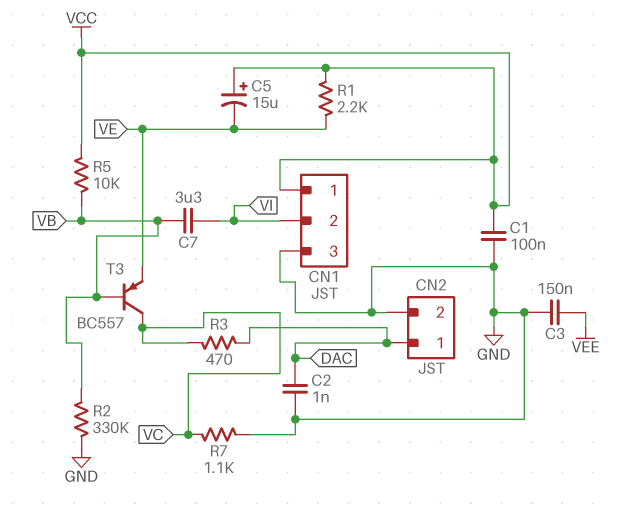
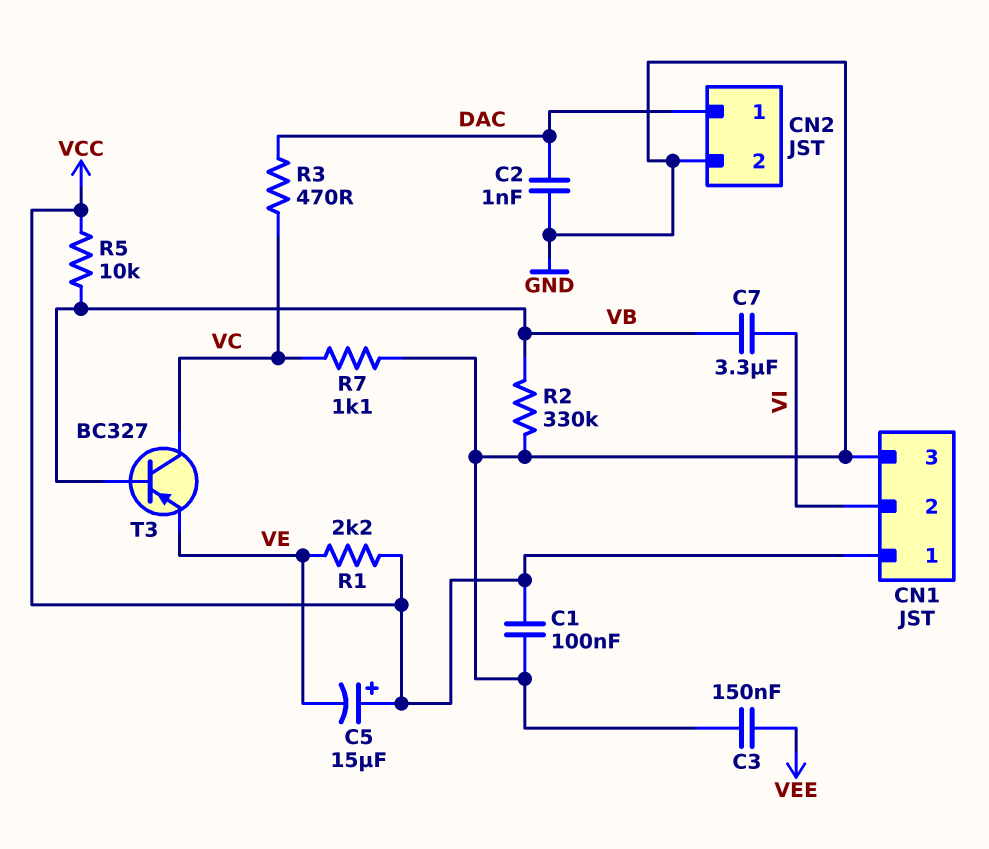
T3: PNP BC557 (B VB, C VC, E VE) -> PNP BC327 (B VB, C VC, E VE)

